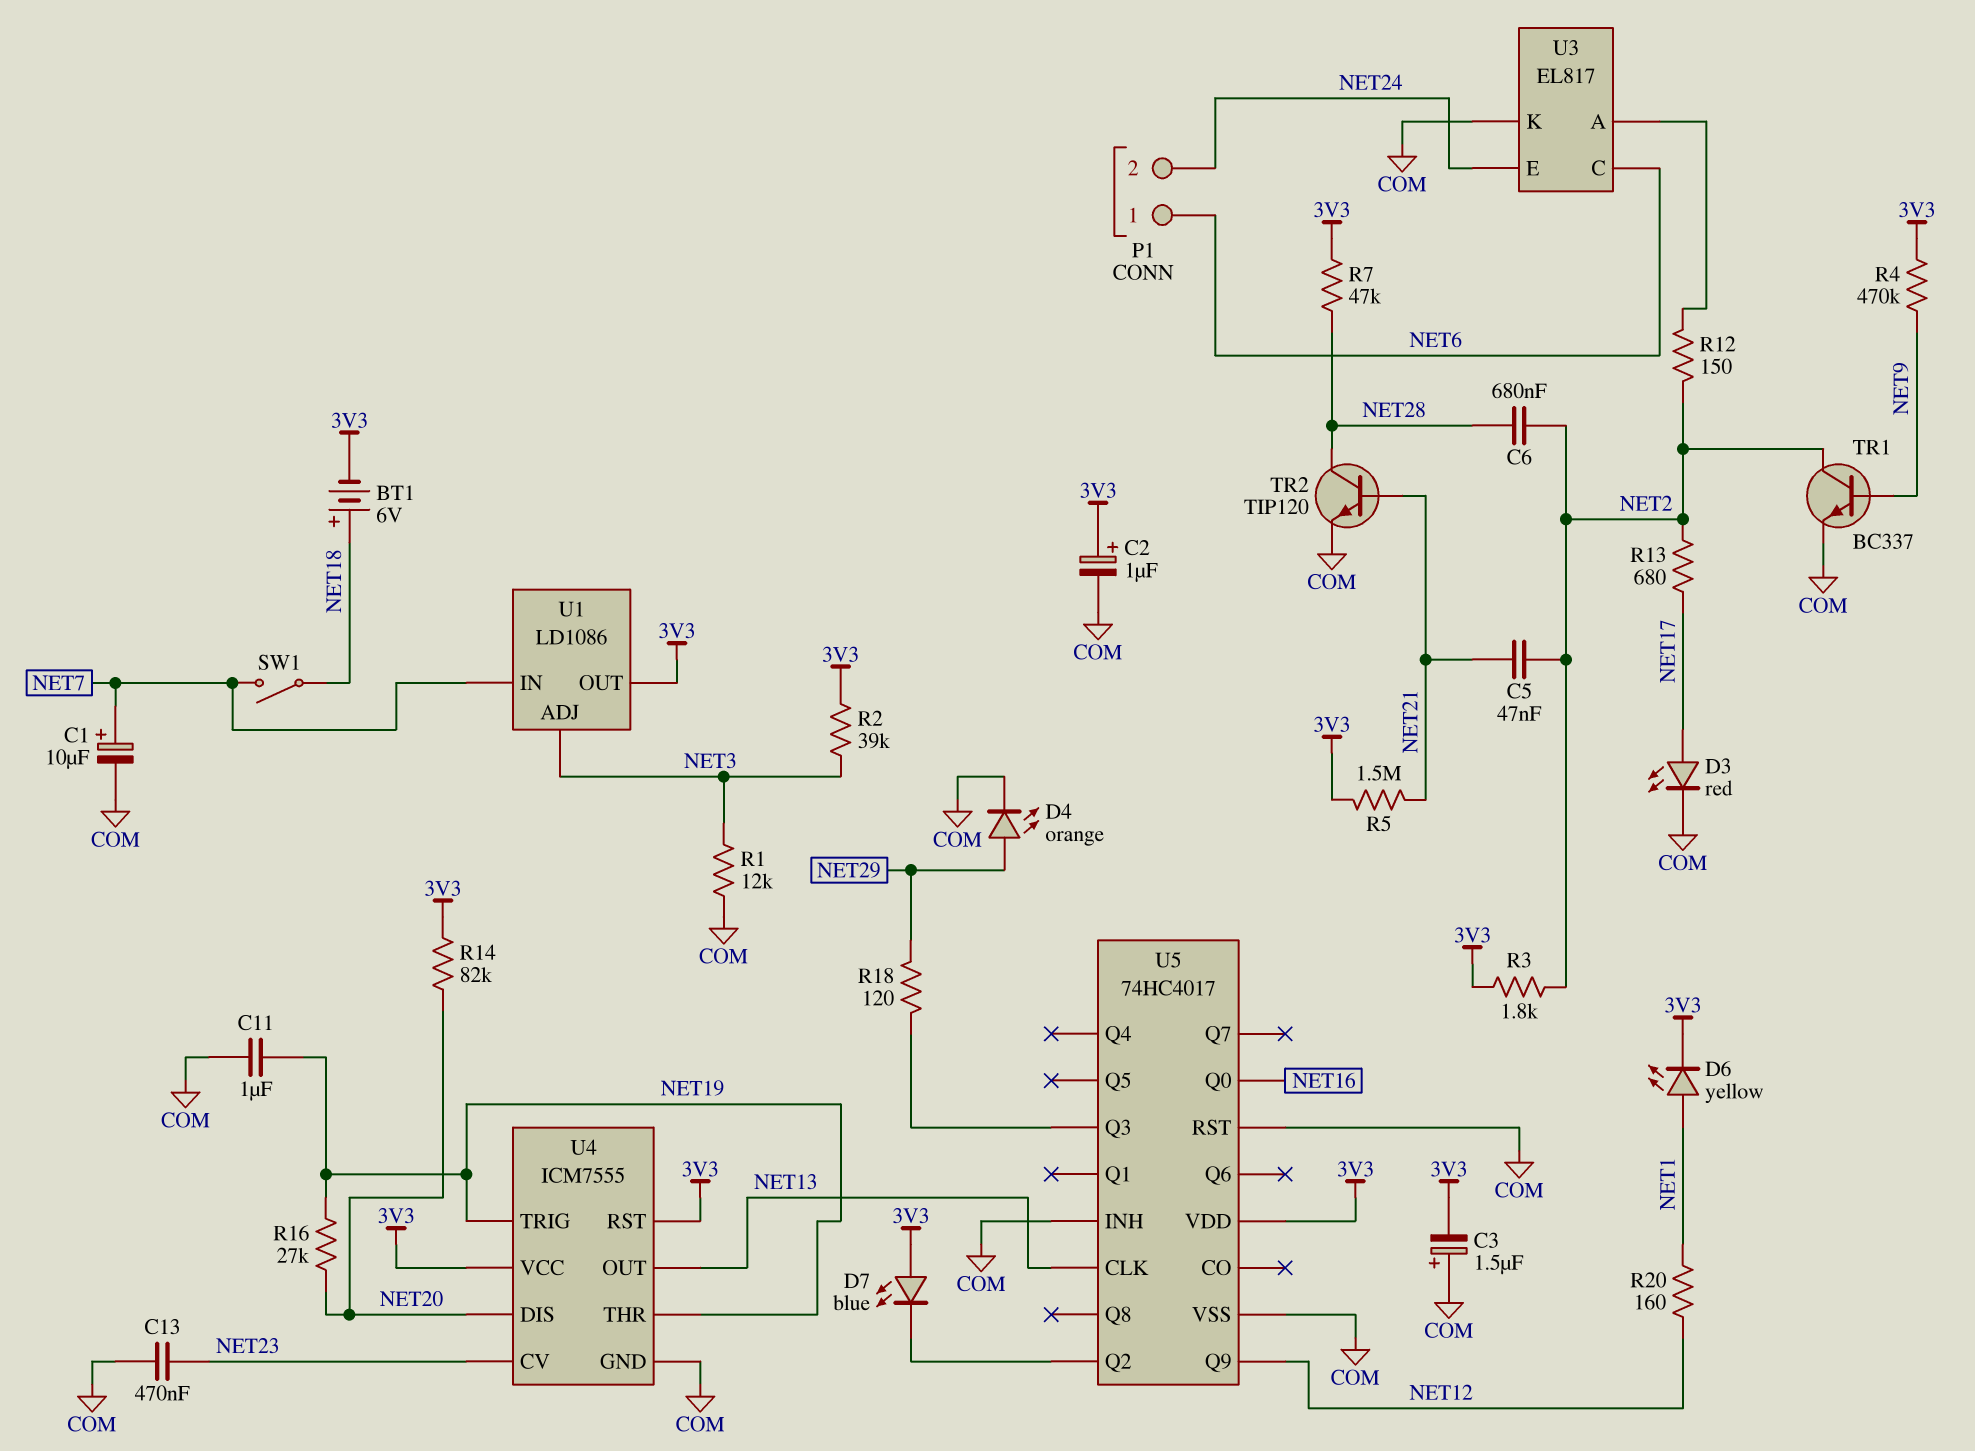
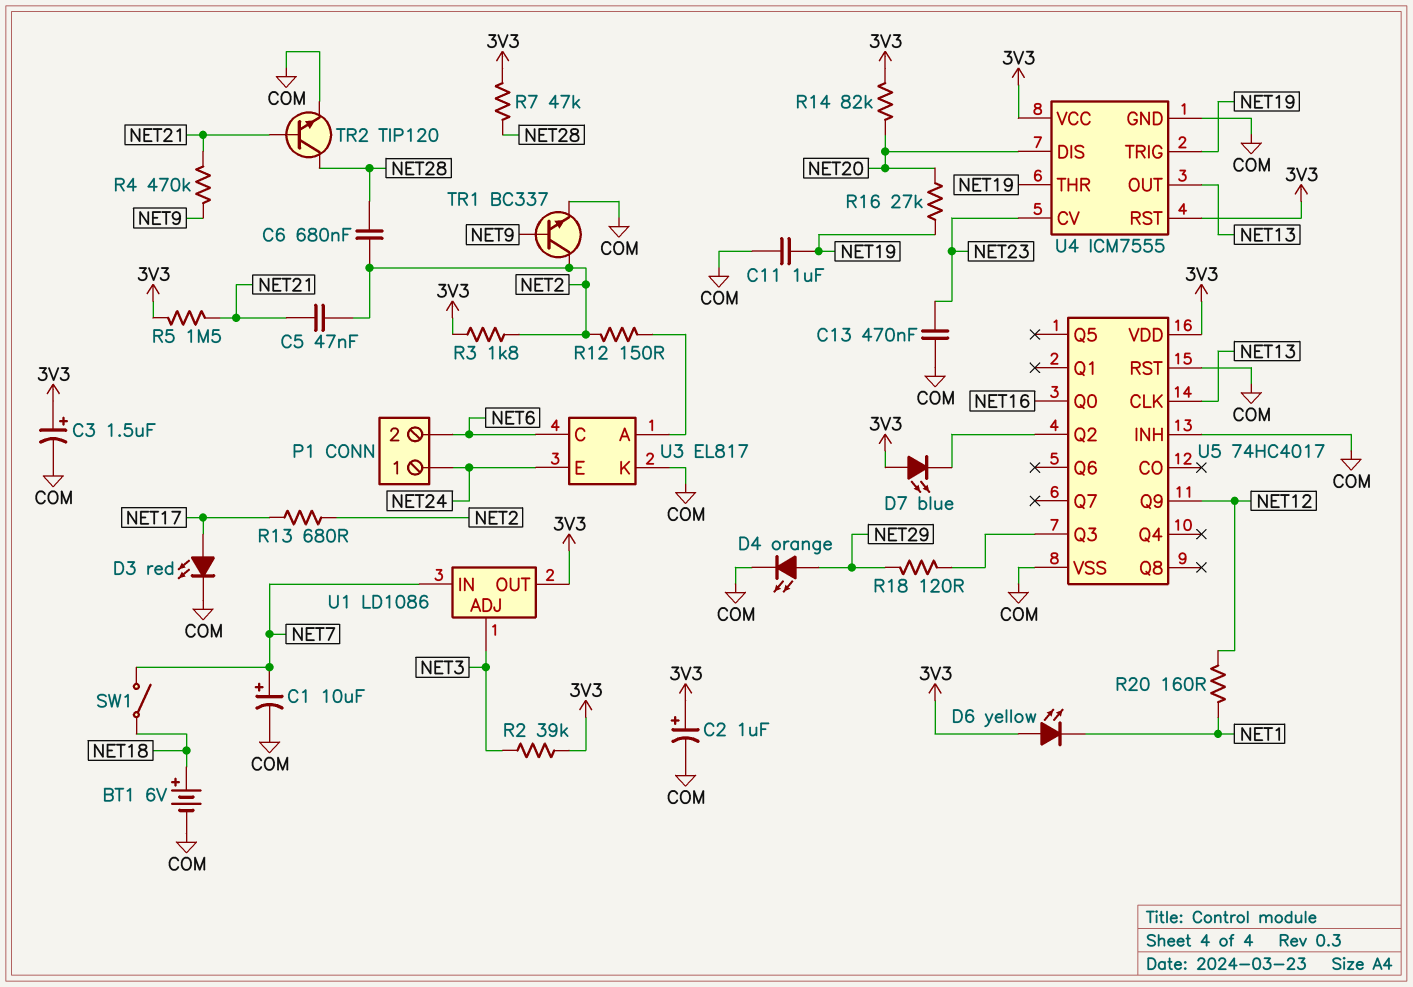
BT1: 6V (plus NET18, minus 3V3) -> 6V (plus NET18, minus COM)
C3: 1.5uF (plus COM, minus 3V3) -> 1.5uF (plus 3V3, minus COM)
D6: LED yellow (A NET1, K 3V3) -> LED yellow (A 3V3, K NET1)
P1 pin 1: NET6 -> NET24
P1 pin 2: NET24 -> NET6
R1: 12k (COM, NET3) -> none
R4: 470k (3V3, NET9) -> 470k (NET9, NET21)

